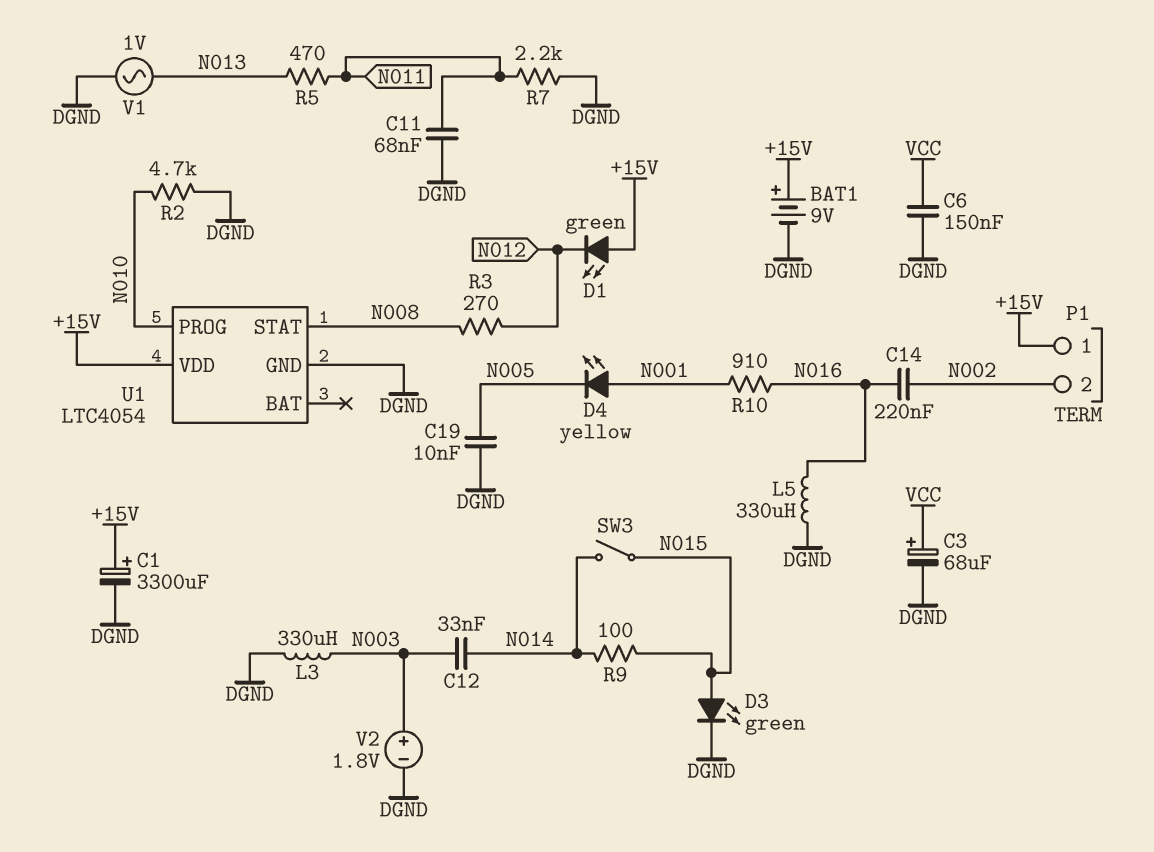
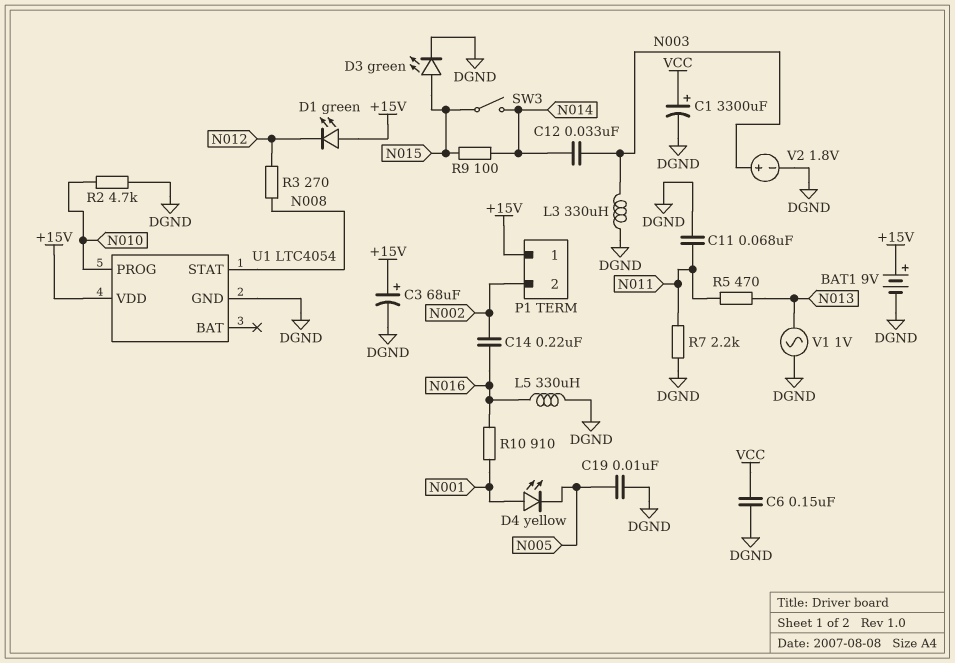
C1: 3300uF (plus +15V, minus DGND) -> 3300uF (plus VCC, minus DGND)
C3: 68uF (plus VCC, minus DGND) -> 68uF (plus +15V, minus DGND)

